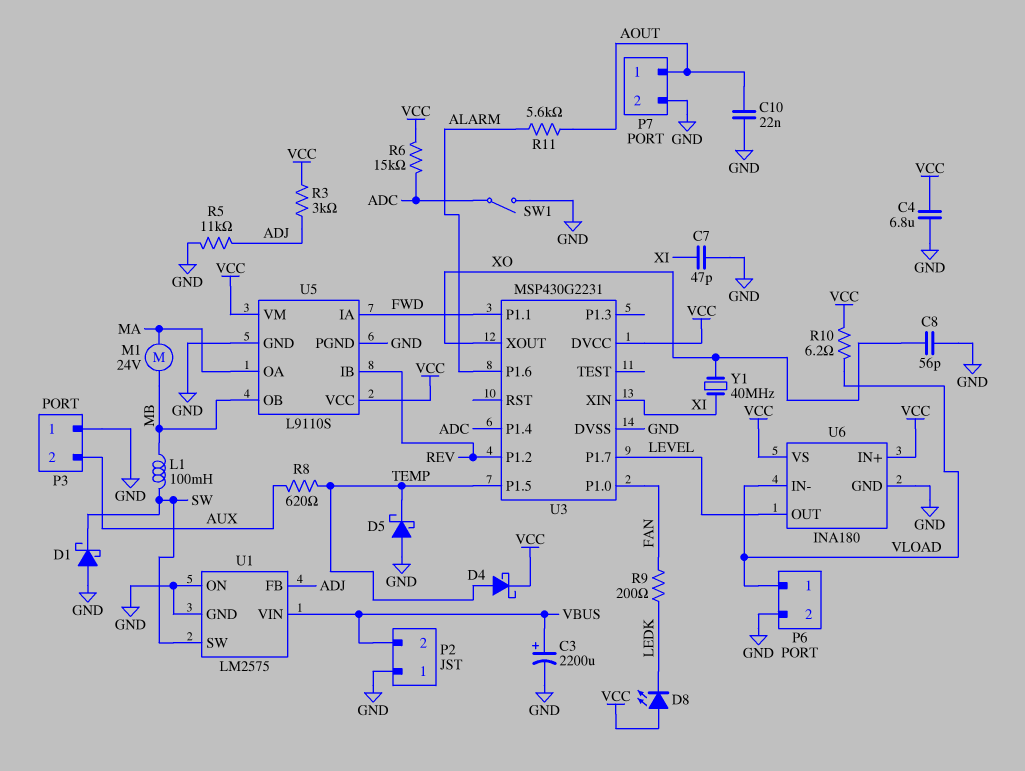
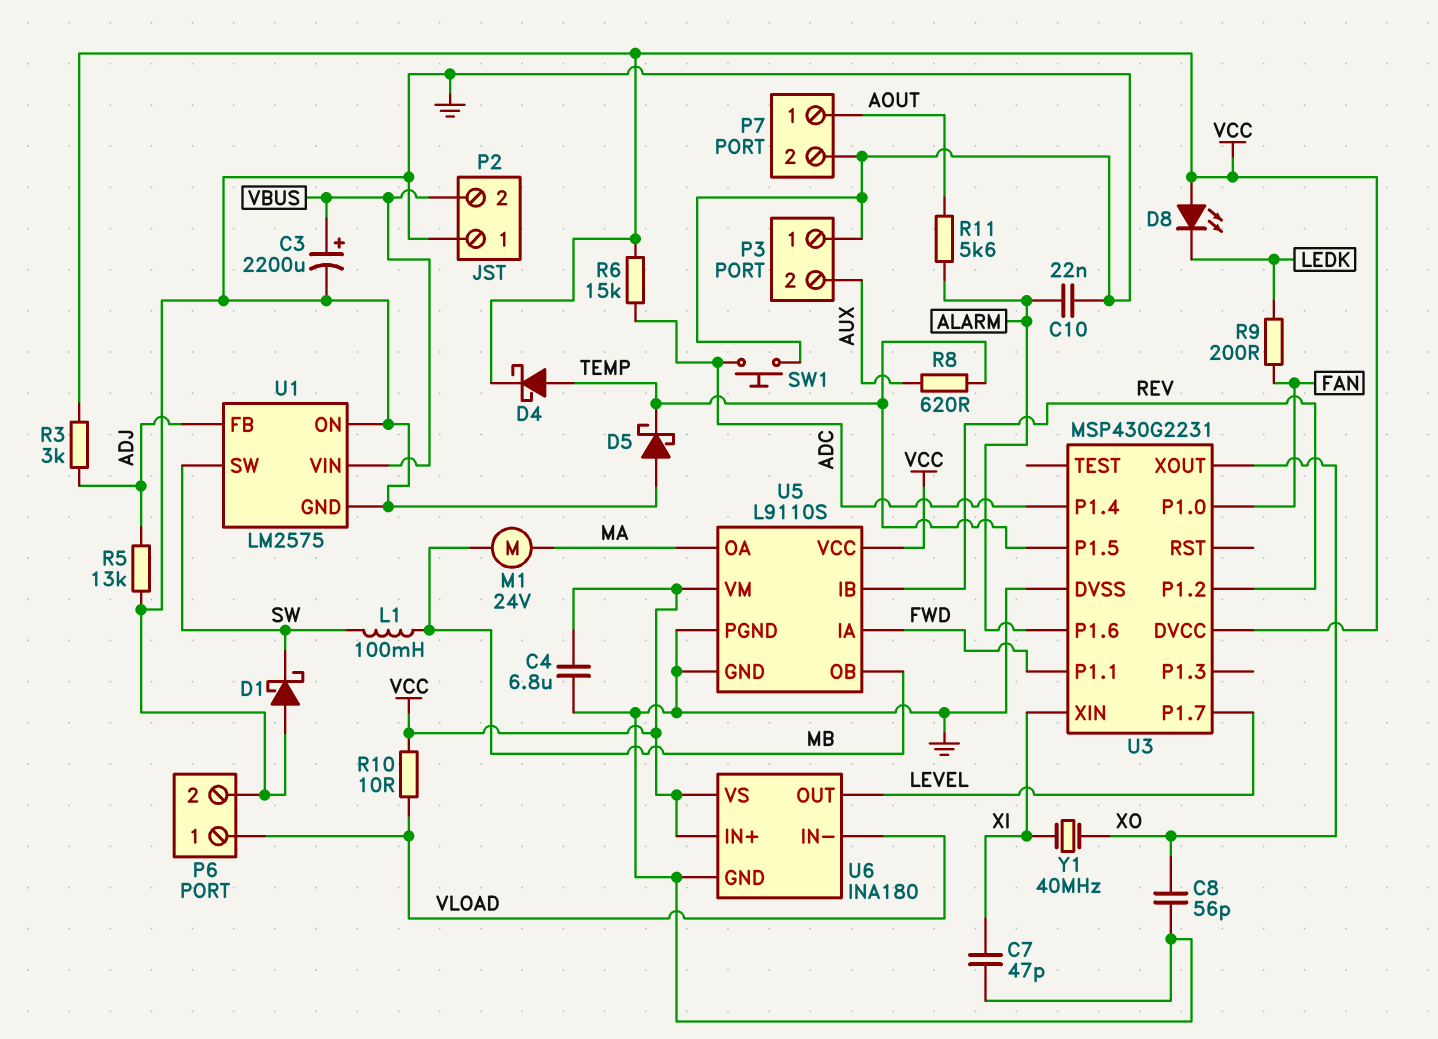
C10: 22nF (AOUT, GND) -> 22nF (ALARM, GND)
R5: 11k (ADJ, GND) -> 13k (ADJ, GND)
R10: 6.2 (VCC, VLOAD) -> 10 (VCC, VLOAD)
SW1: switch (ADC, GND) -> button (ADC, GND)

